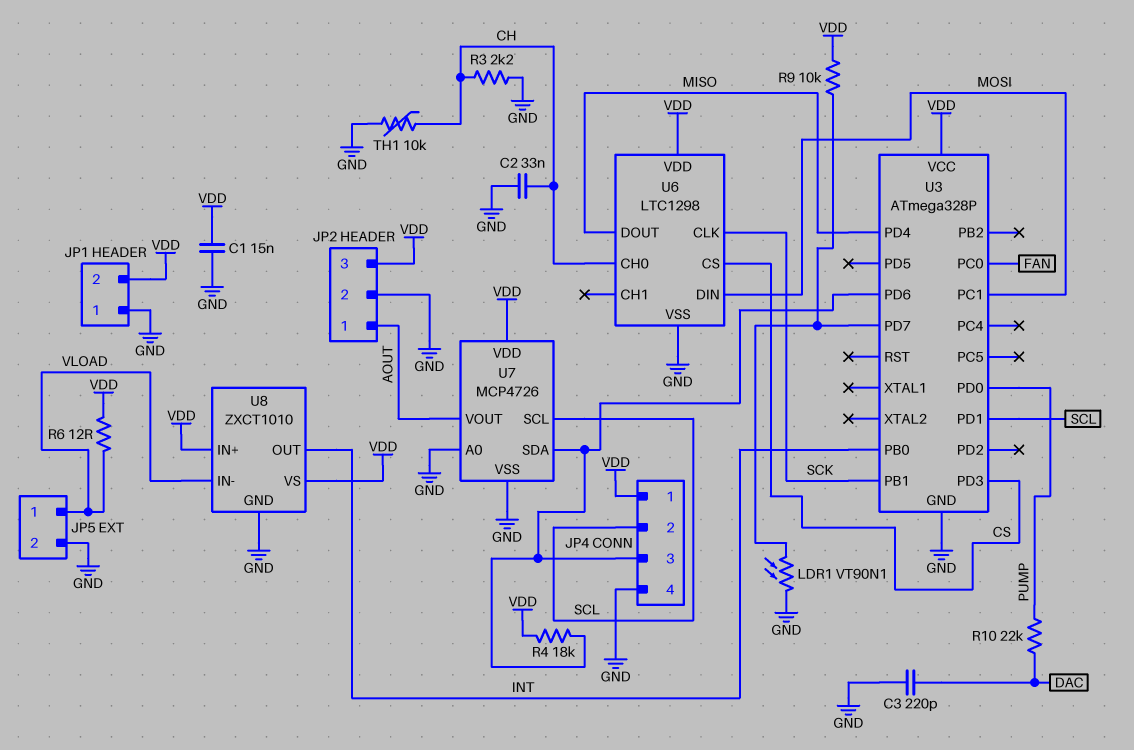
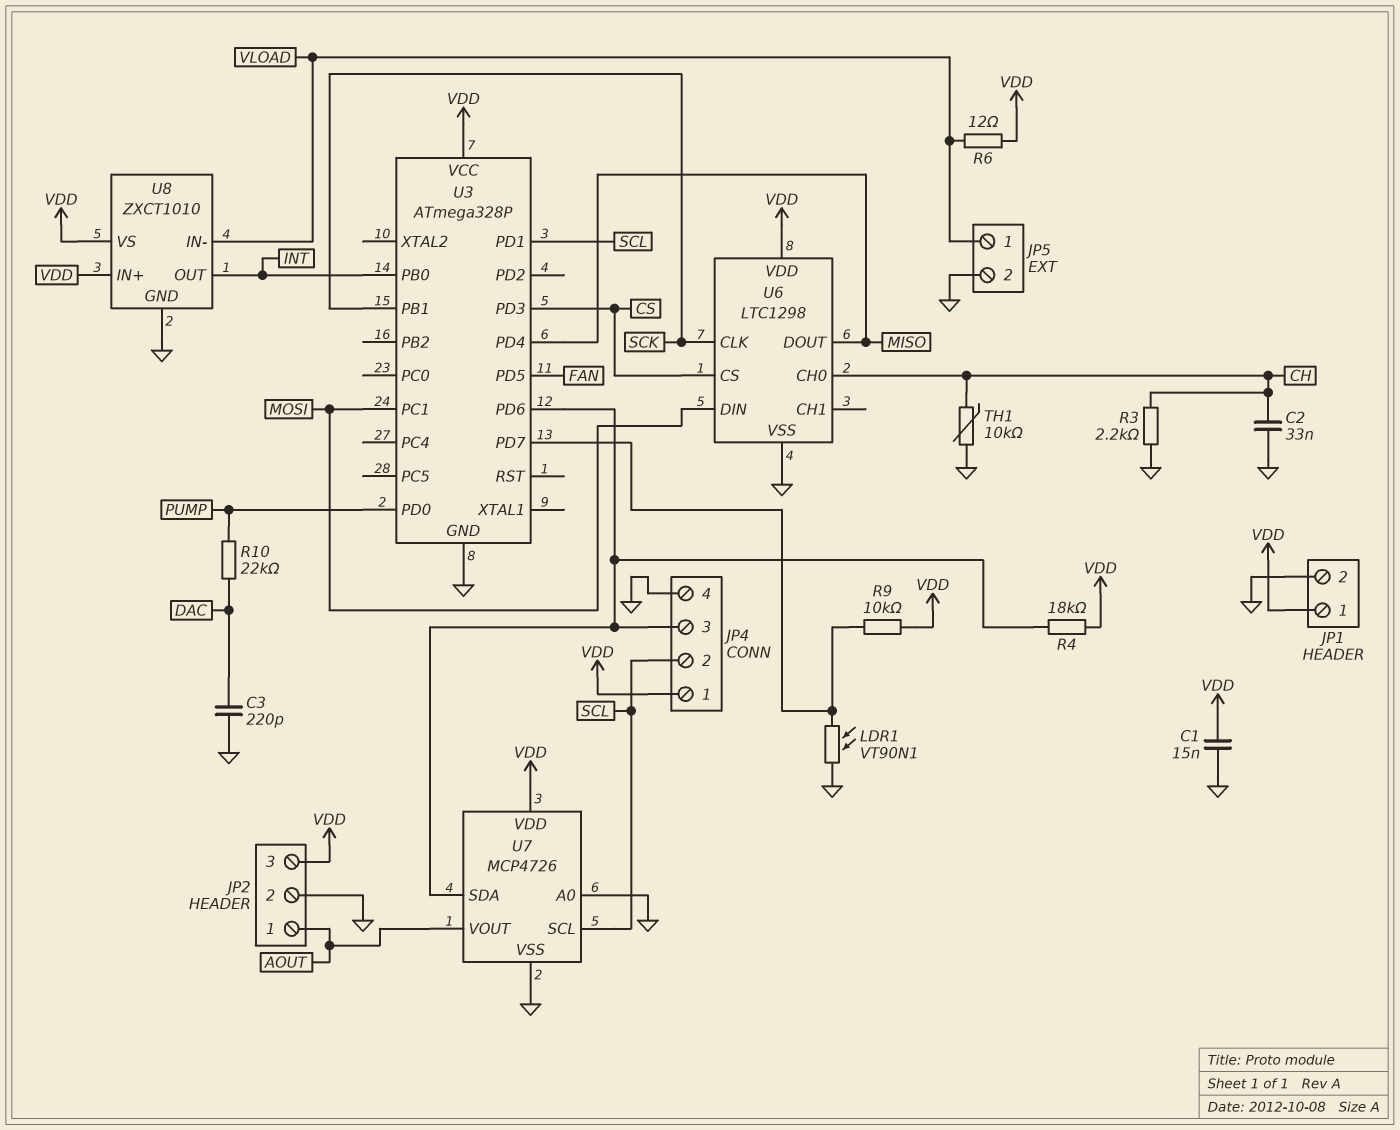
JP1 pin 1: GND -> VDD
JP1 pin 2: VDD -> GND
U3 pin PC0: FAN -> none
U3 pin PD5: none -> FAN

